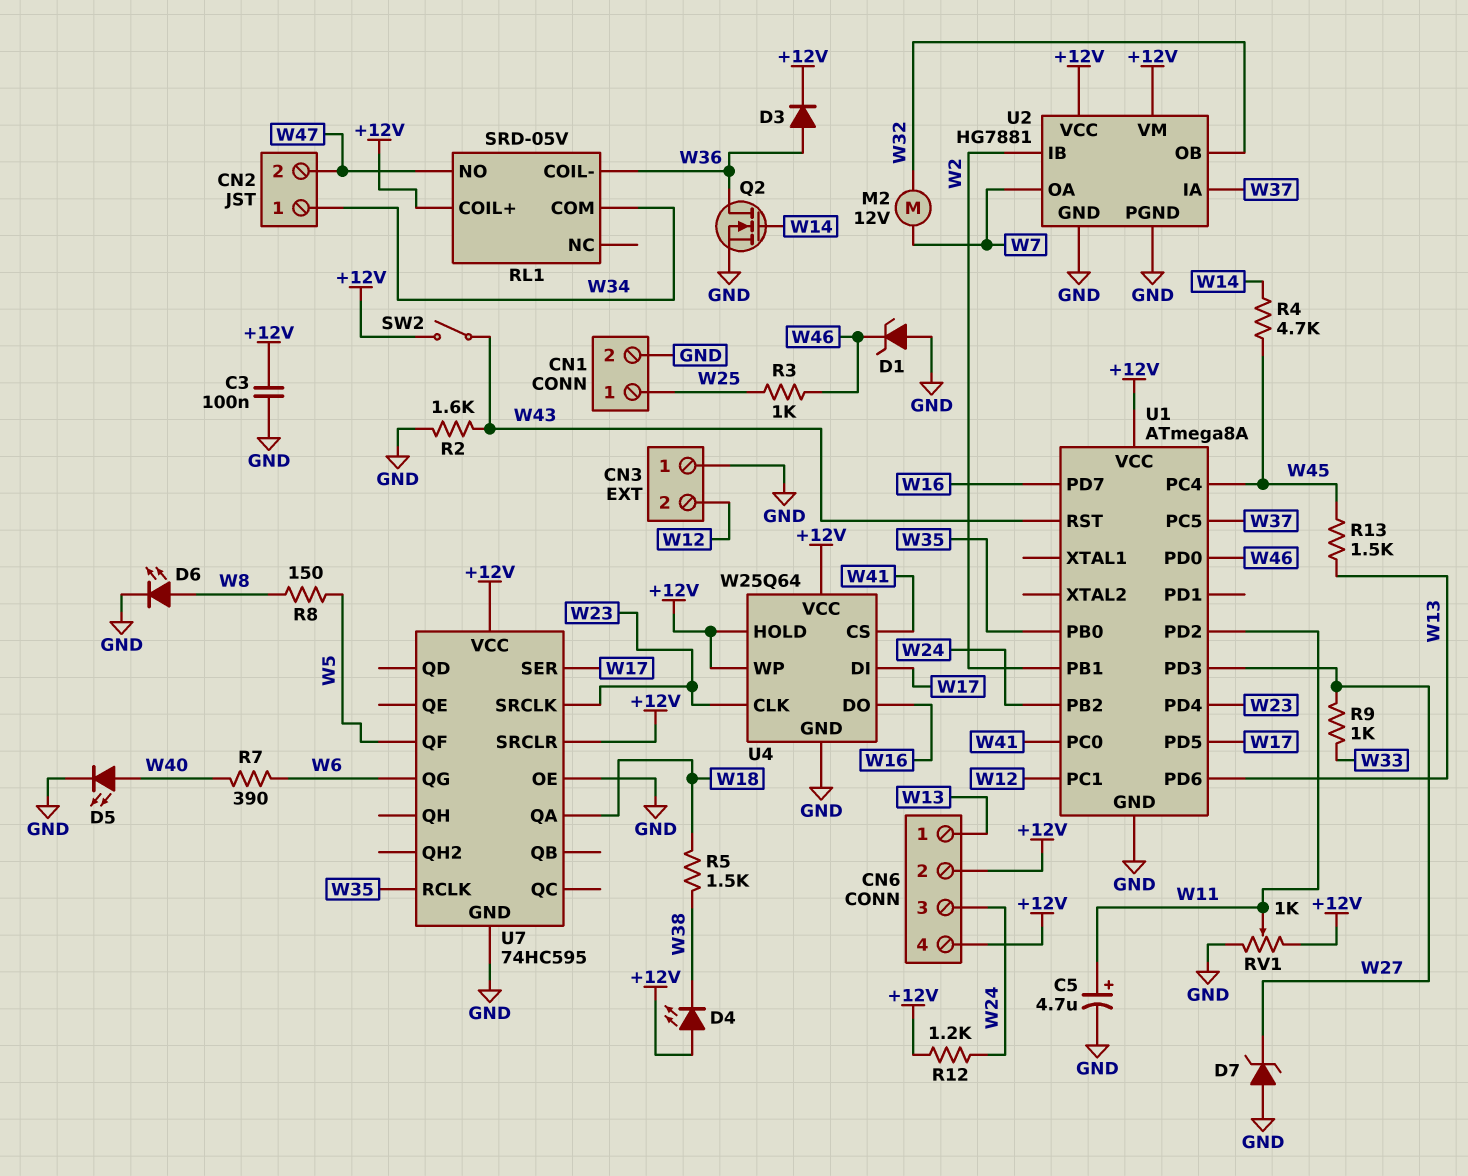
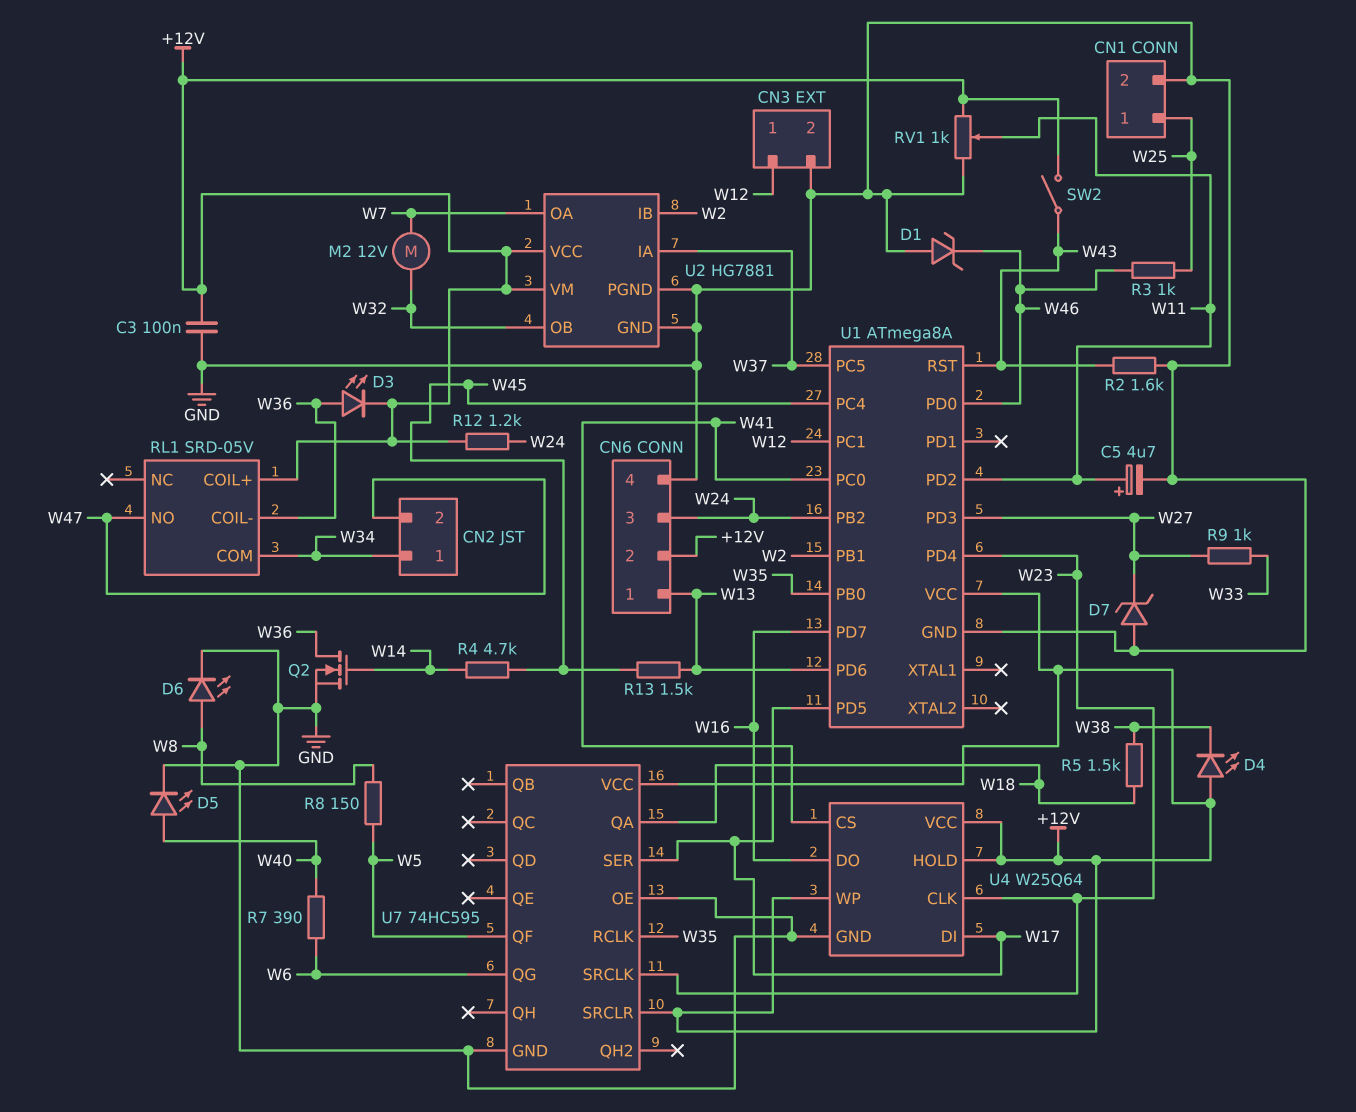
CN3 pin 1: GND -> W12
CN3 pin 2: W12 -> GND
CN6 pin 4: +12V -> GND
D3: diode (A W36, K +12V) -> LED (A W36, K +12V)

